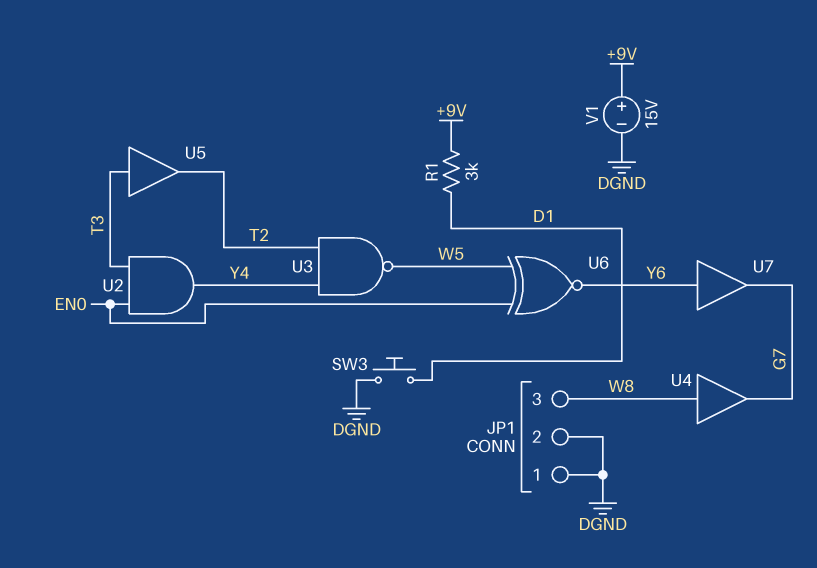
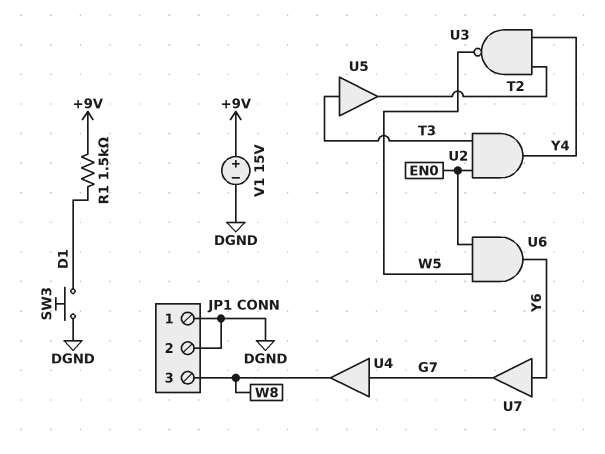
R1: 3k (+9V, D1) -> 1.5k (+9V, D1)
U4: buffer (in W8, out G7) -> buffer (in G7, out W8)
U6: XNOR (in EN0, in W5, out Y6) -> AND (in EN0, in W5, out Y6)

